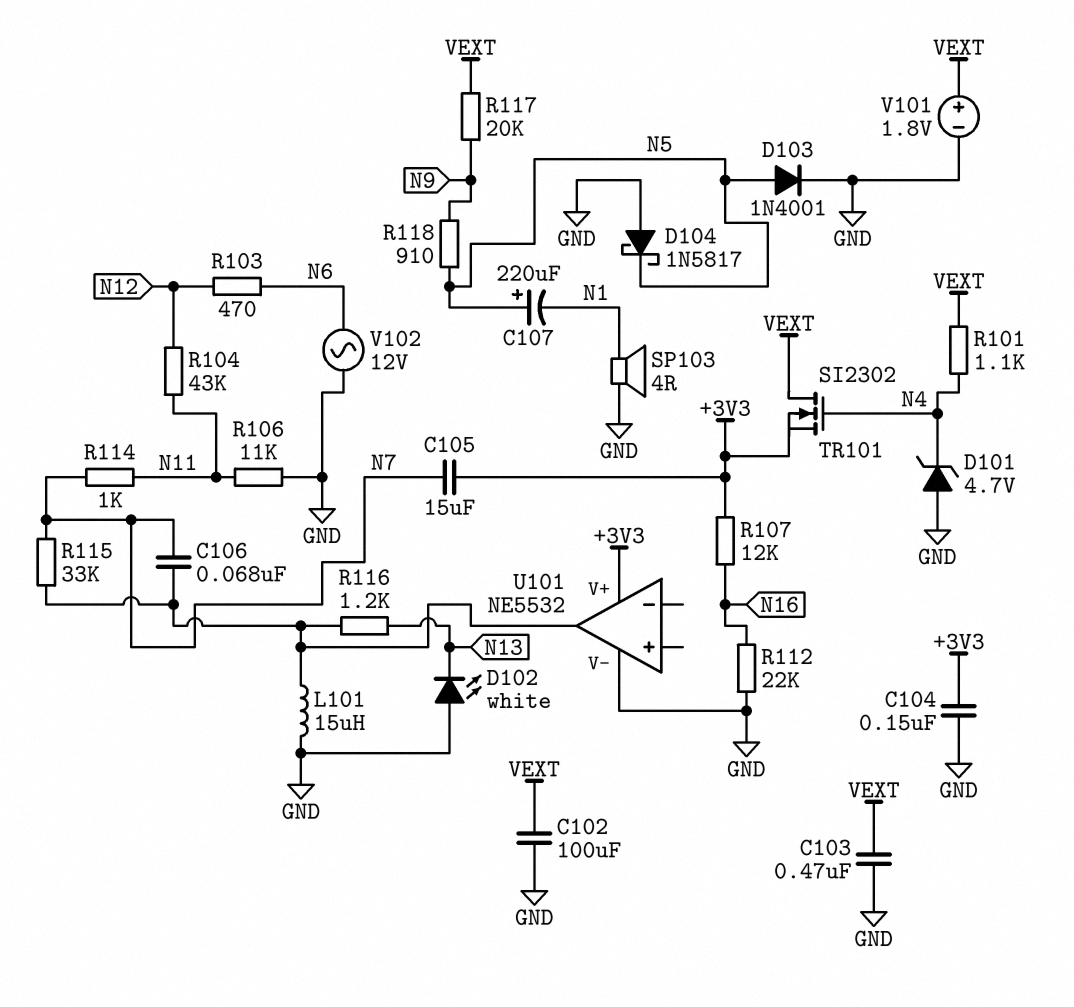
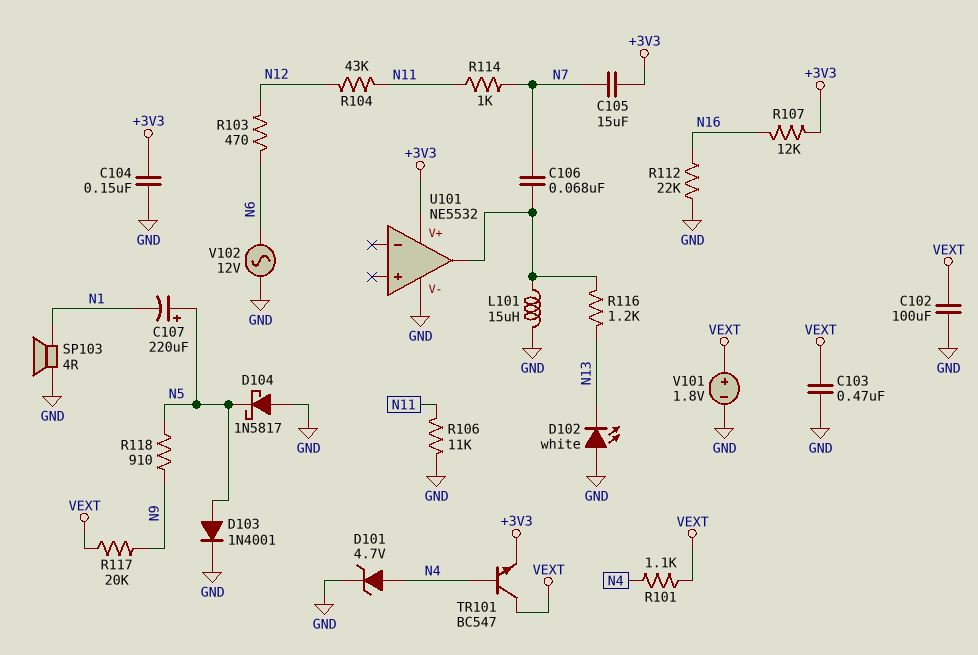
D101: zener 4.7V (A GND, K N4) -> zener 4.7V (A N4, K GND)
R115: 33k (N7, U101/out) -> none
TR101: NMOS SI2302 (G N4, D VEXT, S +3V3) -> NPN BC547 (B N4, C VEXT, E +3V3)

